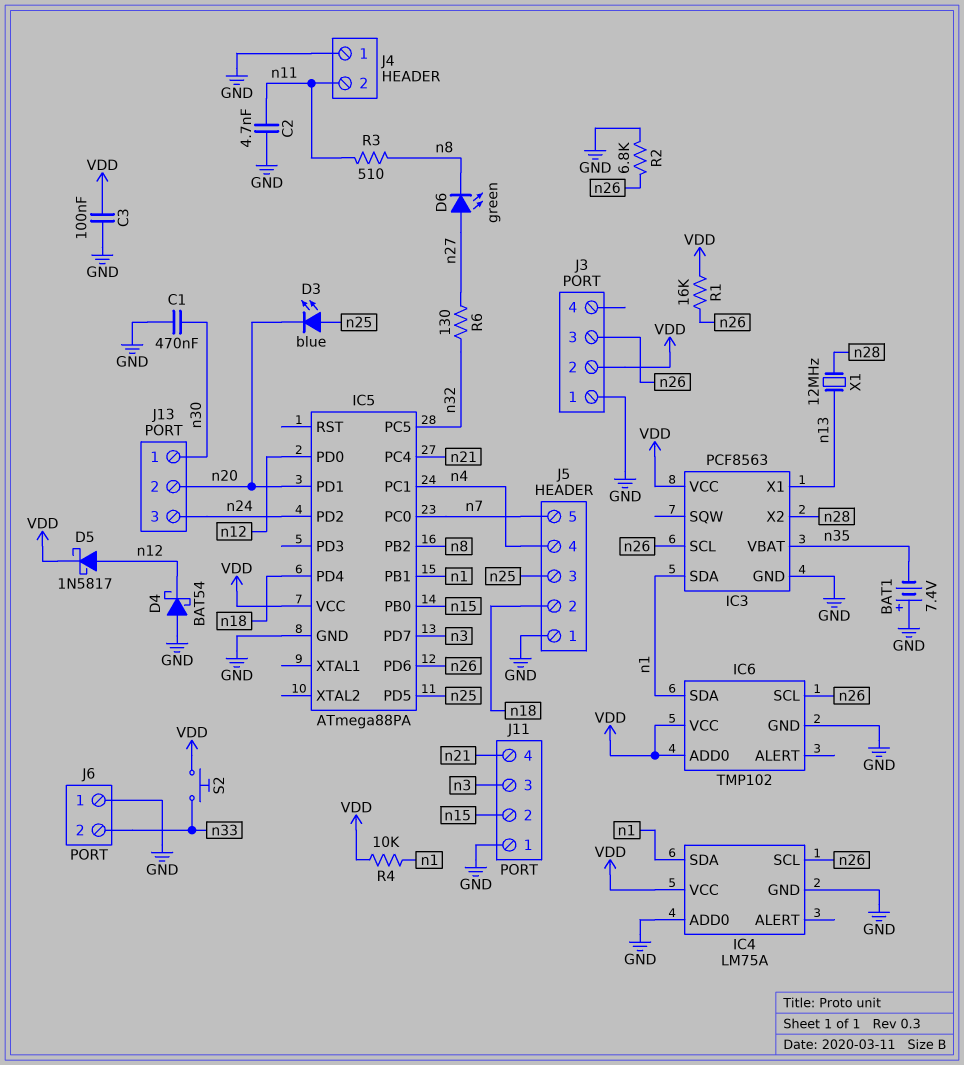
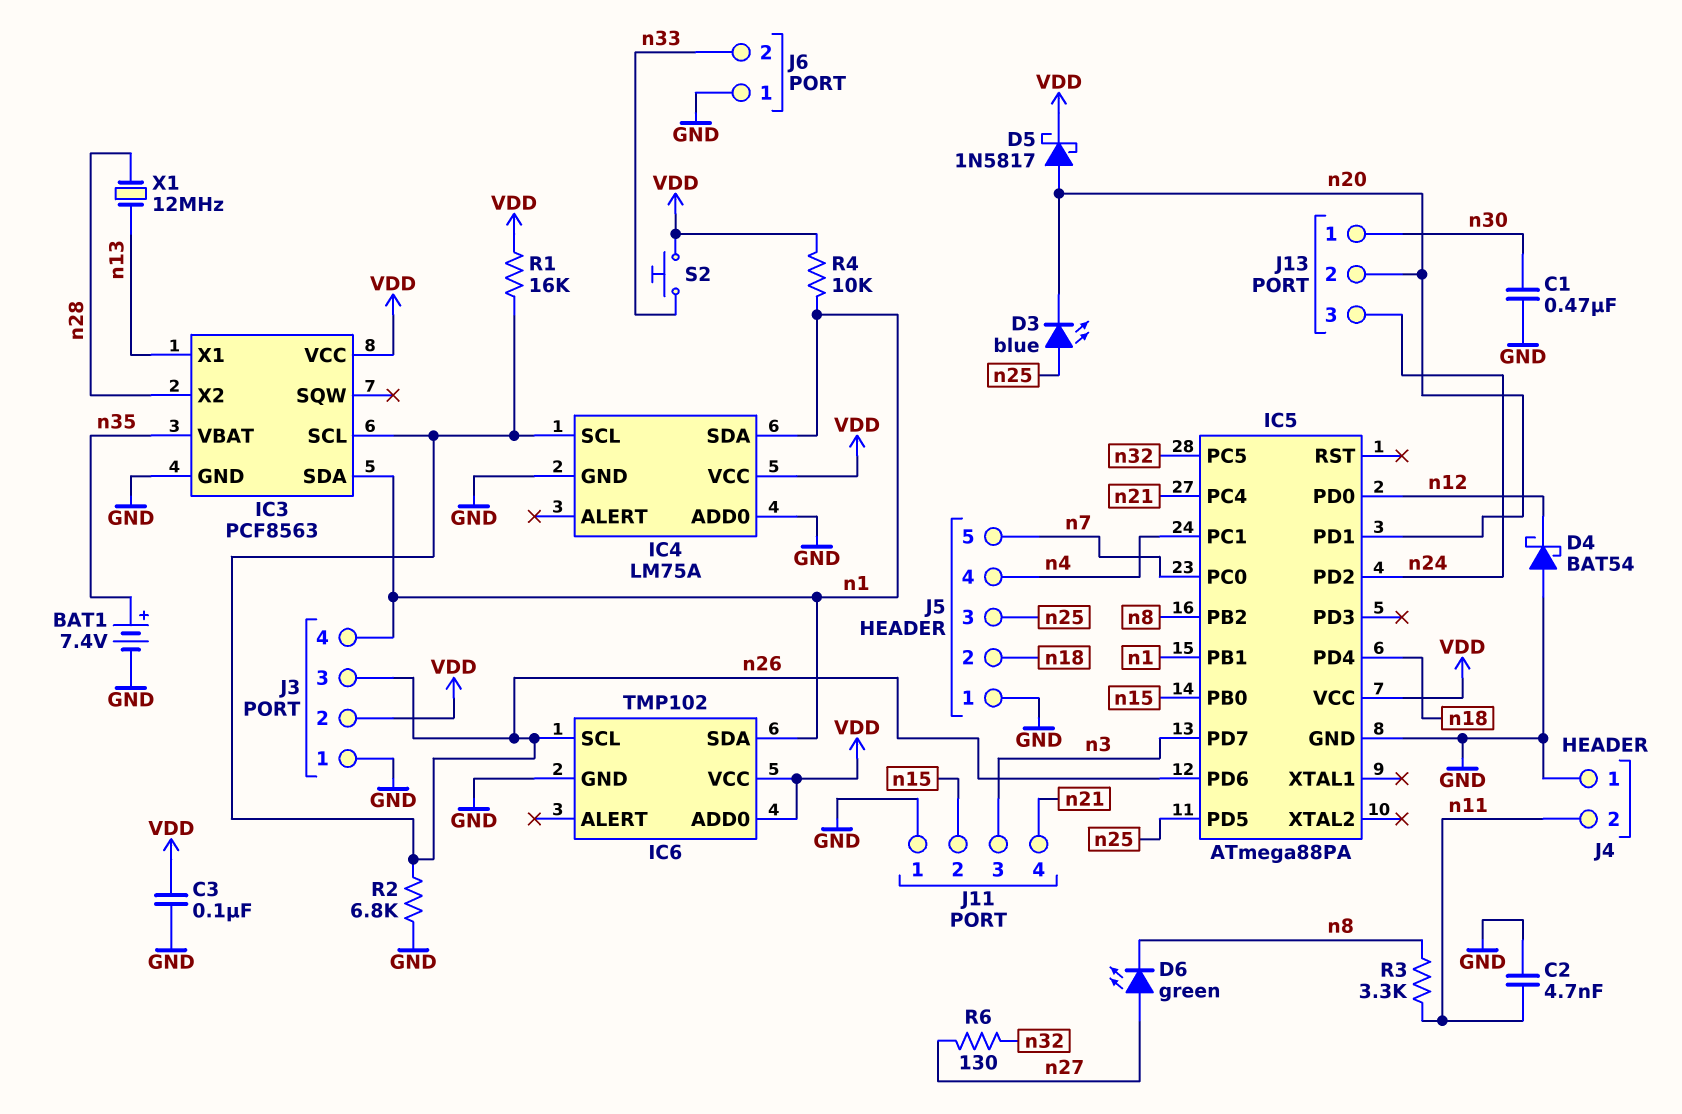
BAT1: 7.4V (plus GND, minus n35) -> 7.4V (plus n35, minus GND)
D5: schottky 1N5817 (A n12, K VDD) -> schottky 1N5817 (A n20, K VDD)
J3 pin 4: none -> n1
R3: 510 (n8, n11) -> 3.3k (n8, n11)

